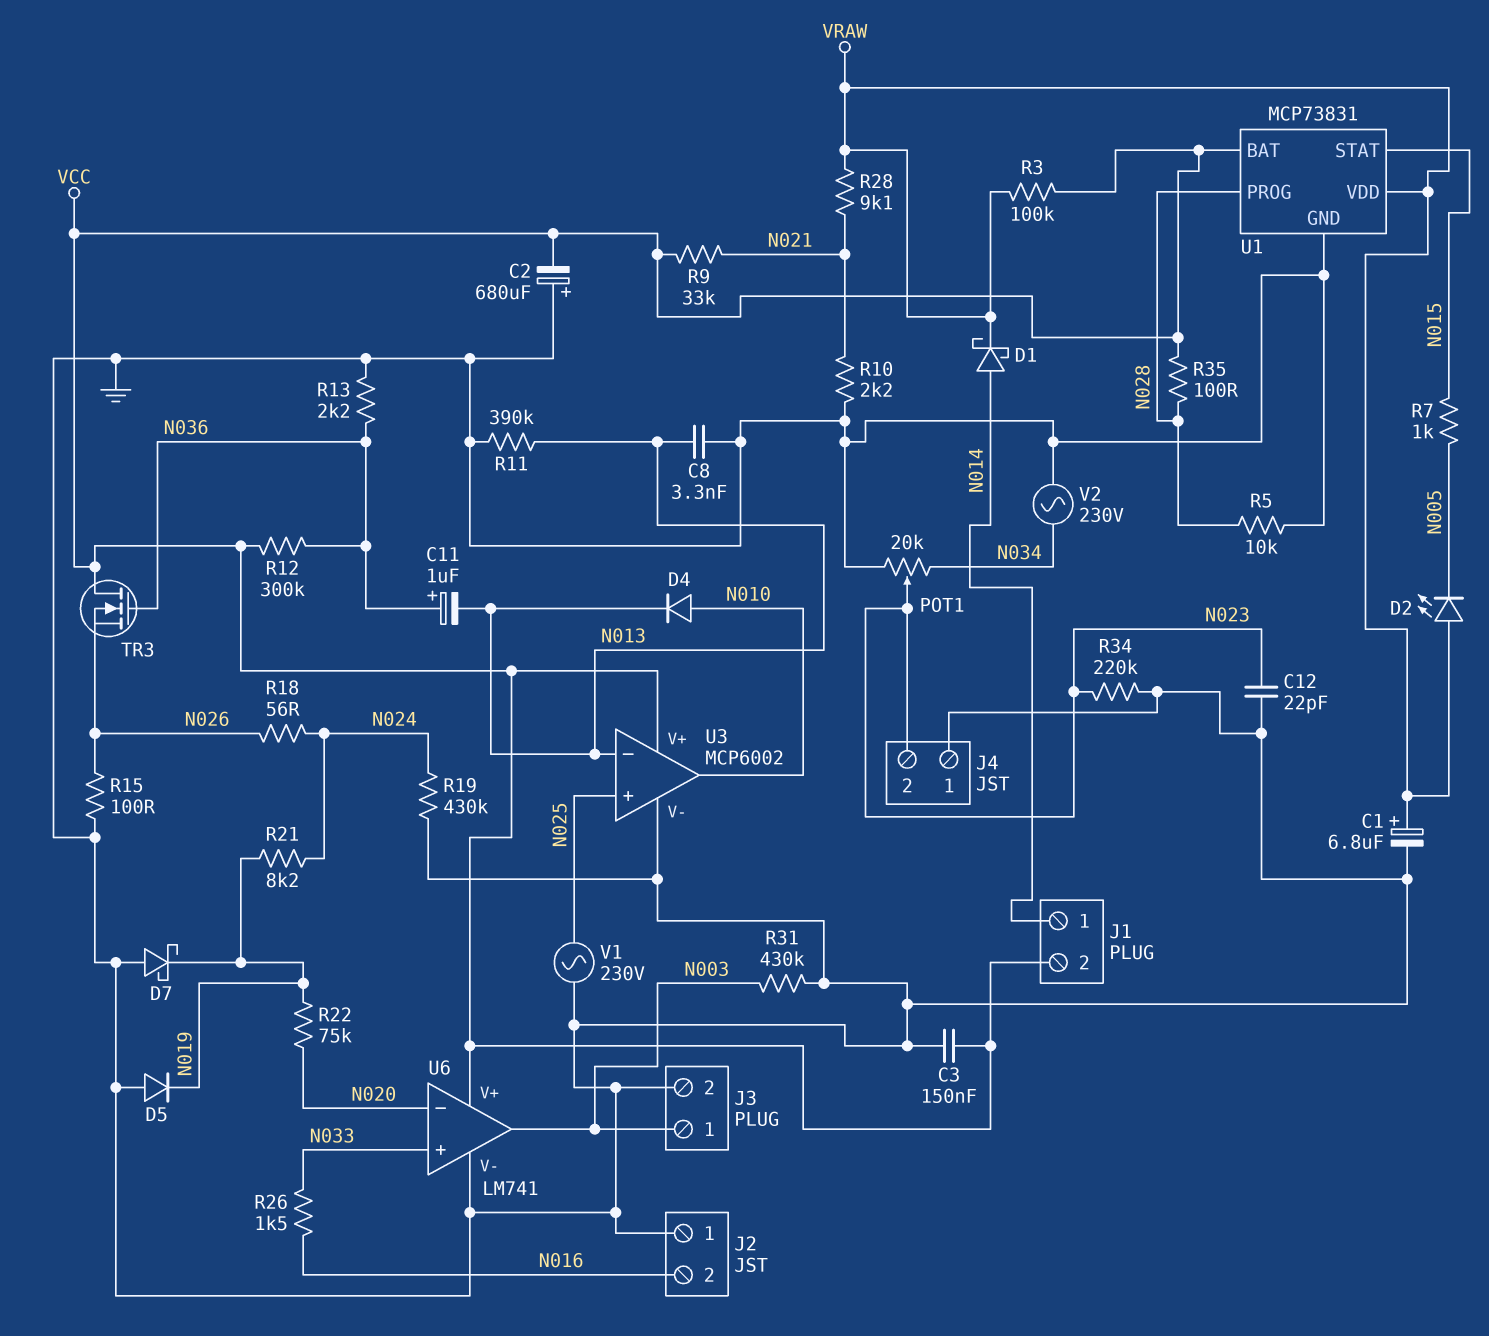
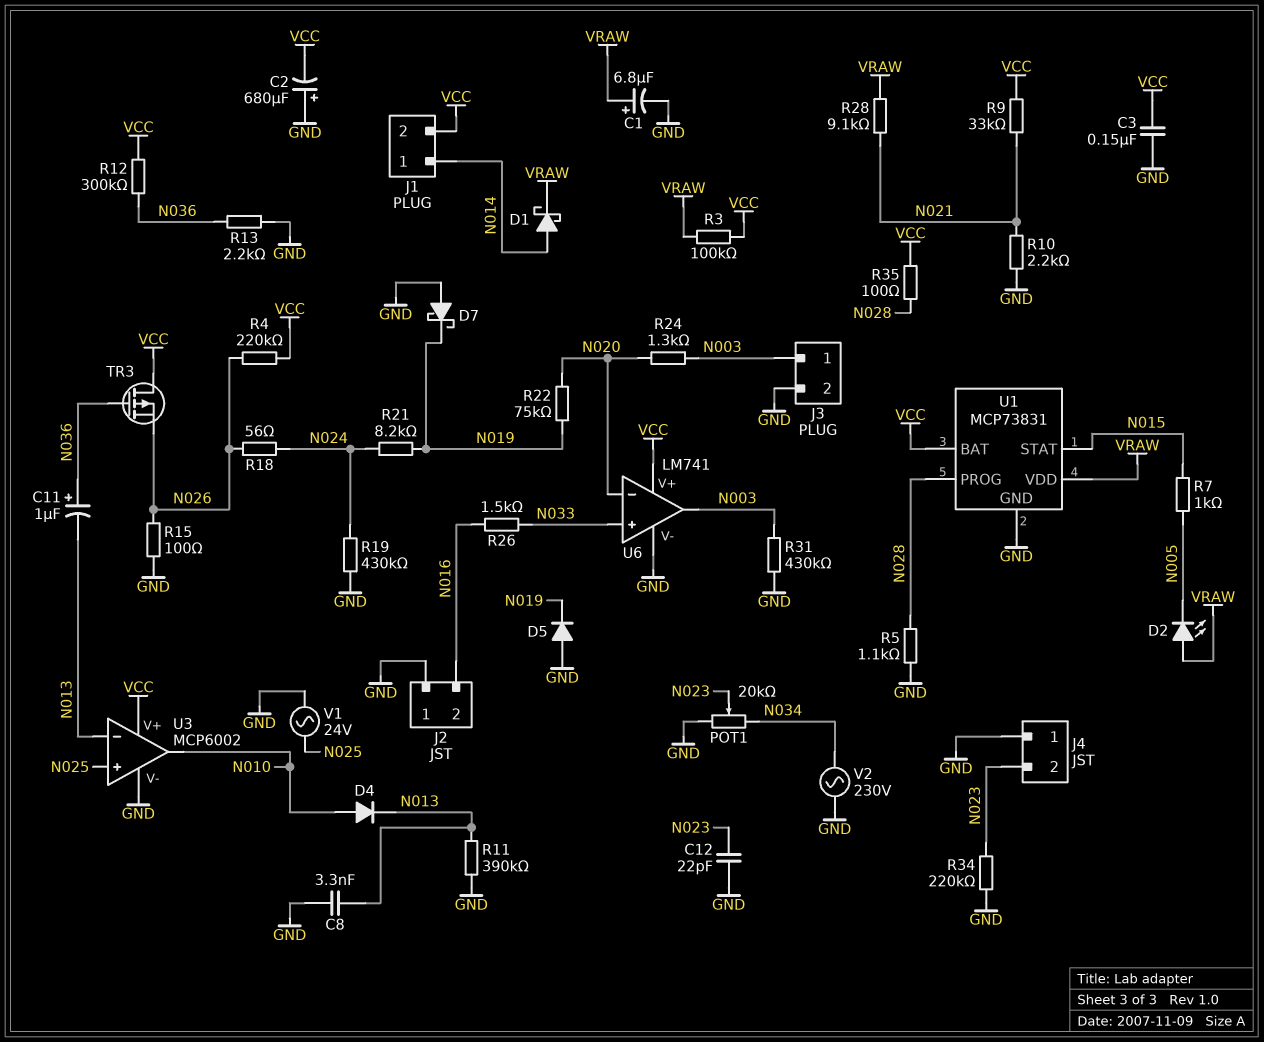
R4: none -> 220k (N026, VCC)
R5: 10k (GND, N028) -> 1.1k (GND, N028)
R24: none -> 1.3k (N003, N020)
TR3: NMOS (G N036, D VCC, S N026) -> PMOS (G N036, D VCC, S N026)
V1: AC 230V (GND, N025) -> AC 24V (GND, N025)

